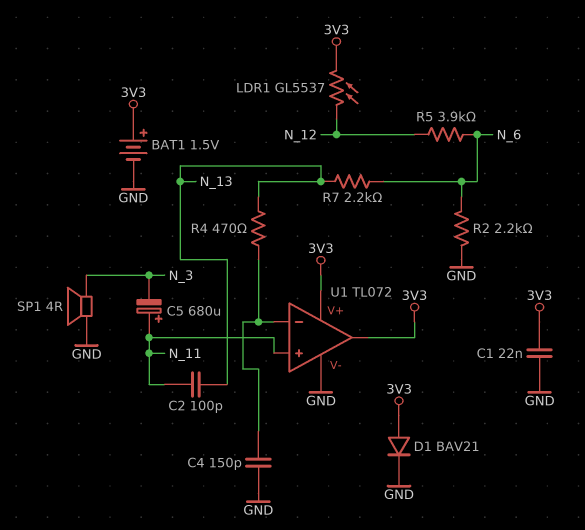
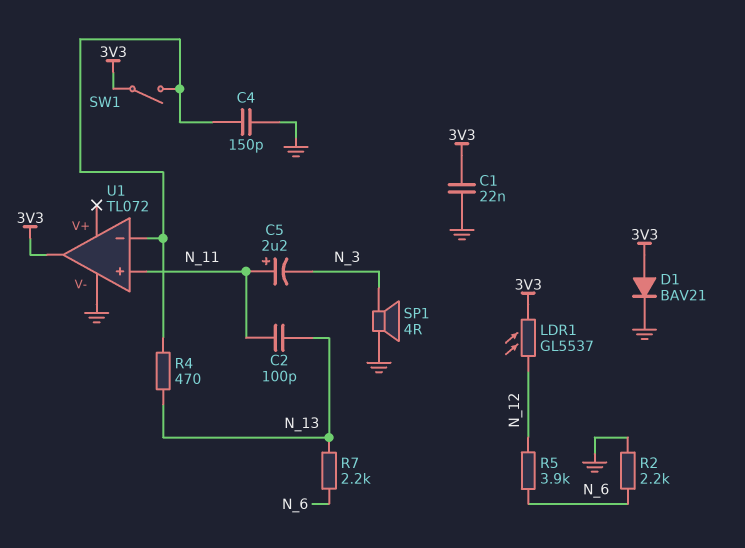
BAT1: 1.5V (plus 3V3, minus GND) -> none
C5: 680uF (plus N_11, minus N_3) -> 2.2uF (plus N_11, minus N_3)
SW1: none -> switch (3V3, U1/in-)
U1 pin V+: 3V3 -> none

